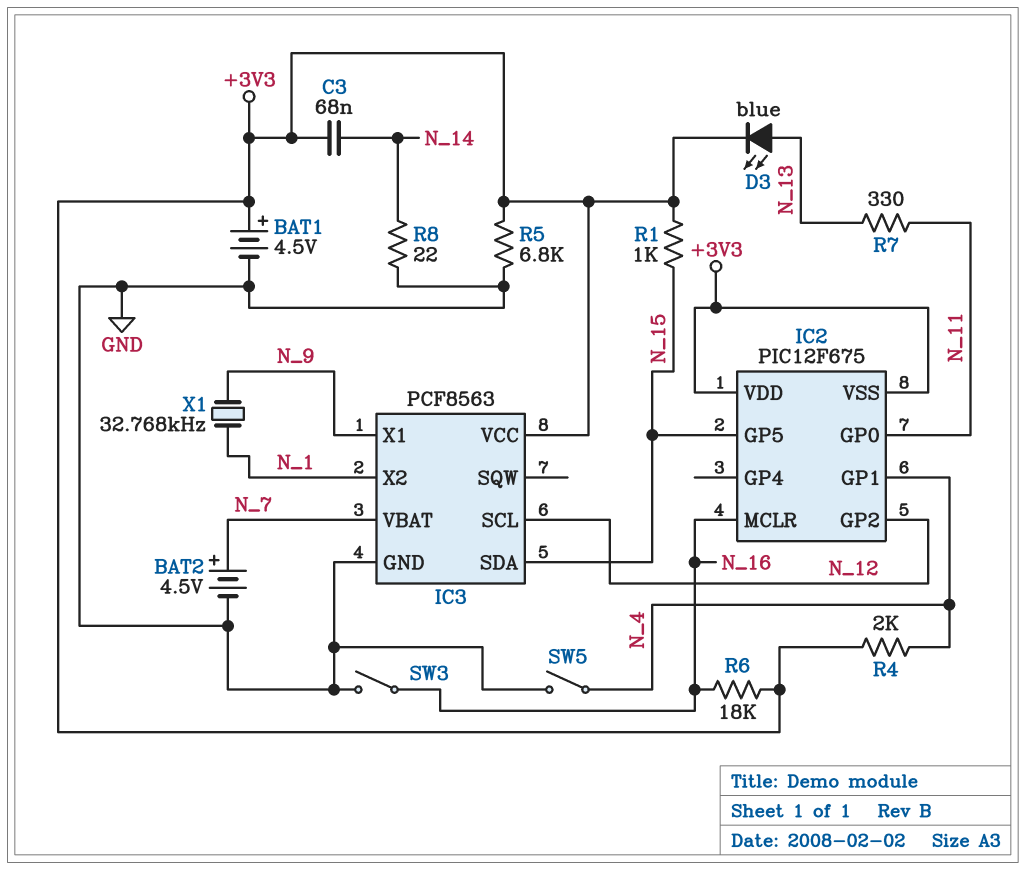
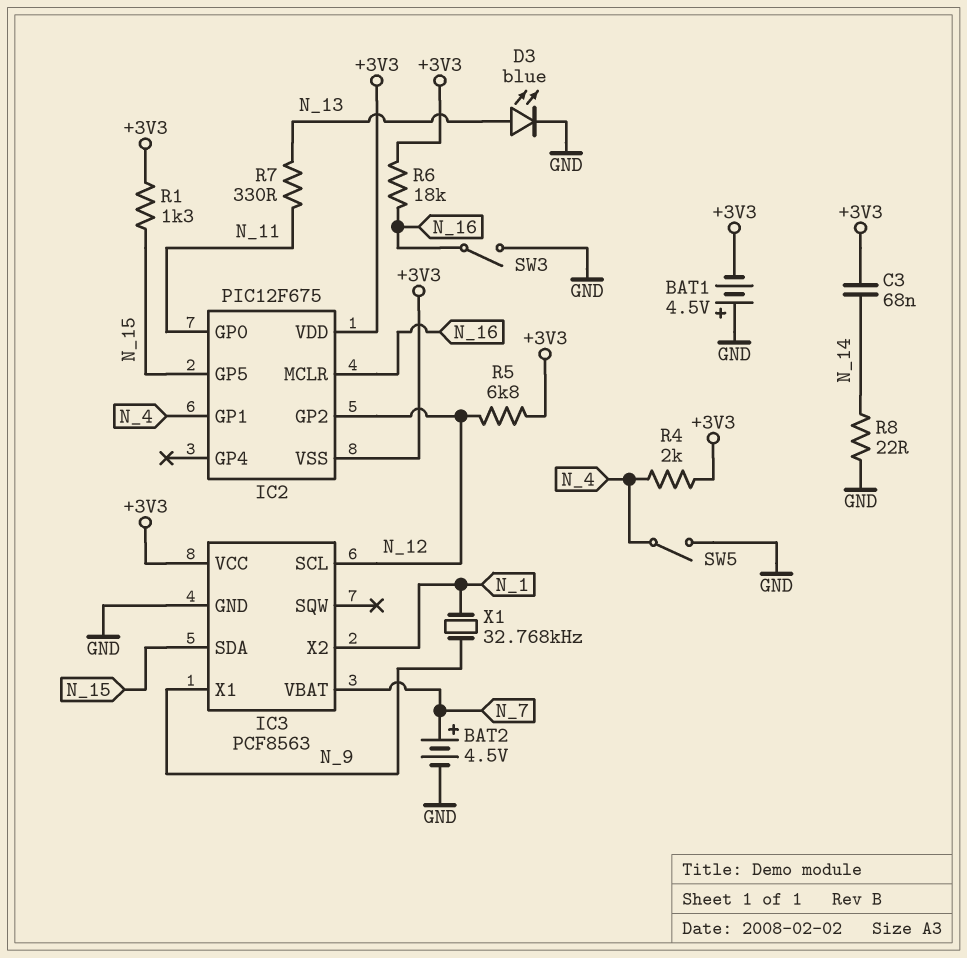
BAT1: 4.5V (plus +3V3, minus GND) -> 4.5V (plus GND, minus +3V3)
D3: LED blue (A N_13, K +3V3) -> LED blue (A N_13, K GND)
R1: 1k (+3V3, N_15) -> 1.3k (+3V3, N_15)
R5: 6.8k (+3V3, GND) -> 6.8k (+3V3, N_12)

